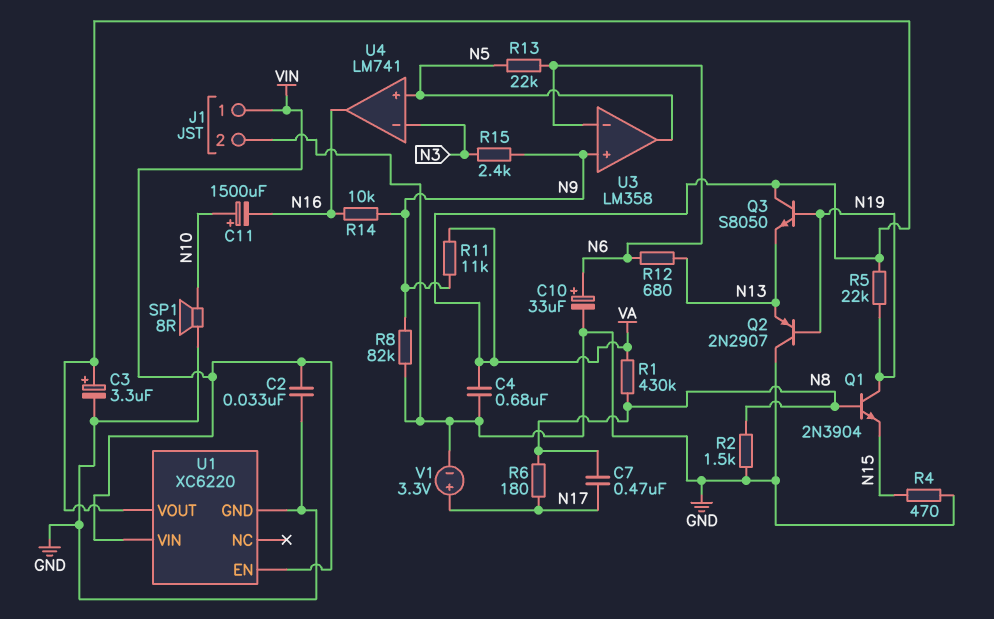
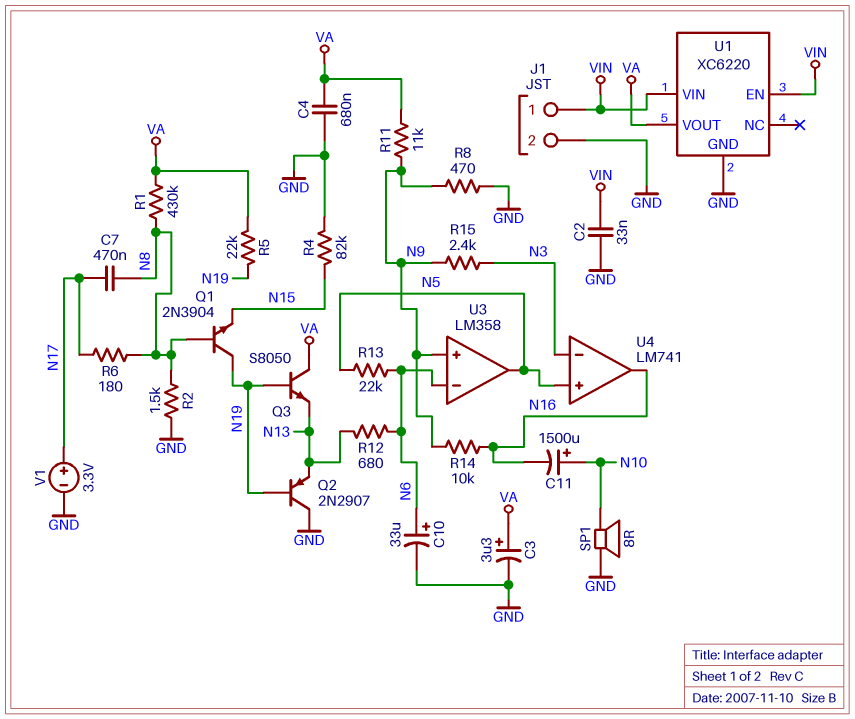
R4: 470 (GND, N15) -> 82k (GND, N15)
R8: 82k (GND, N9) -> 470 (GND, N9)

